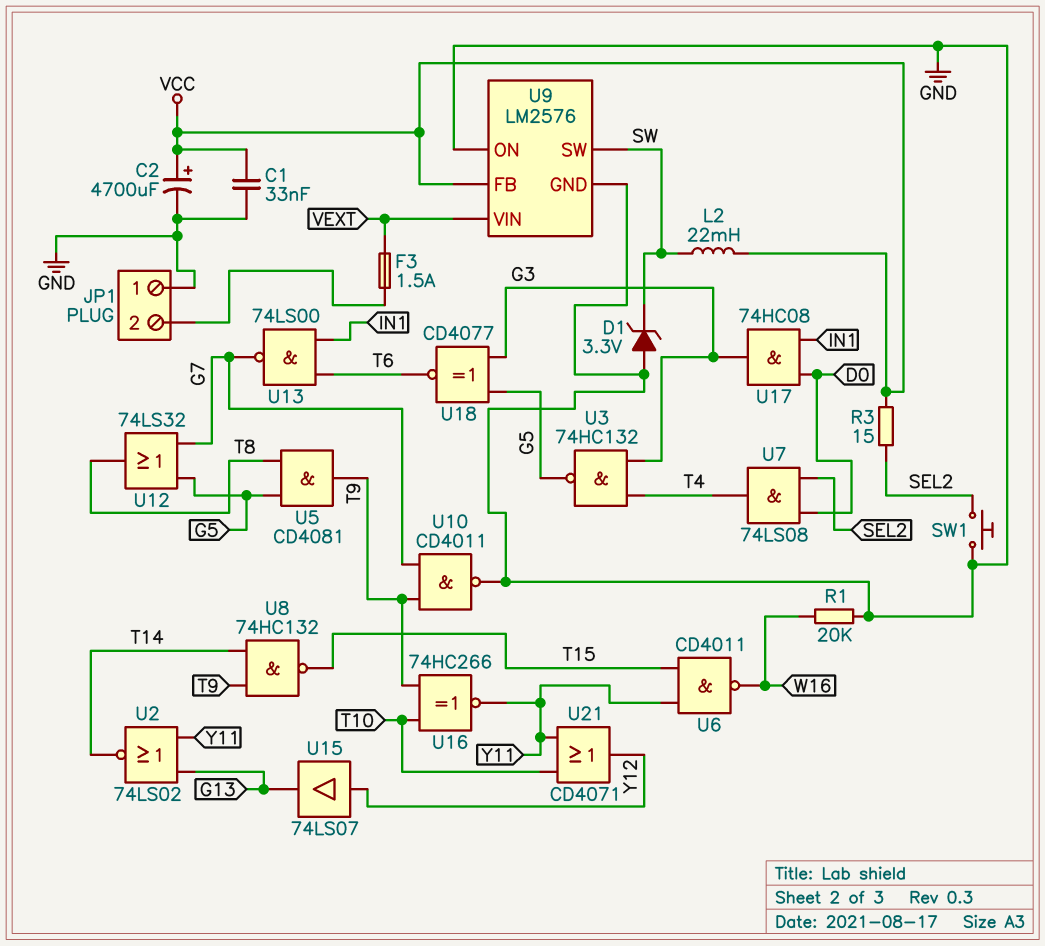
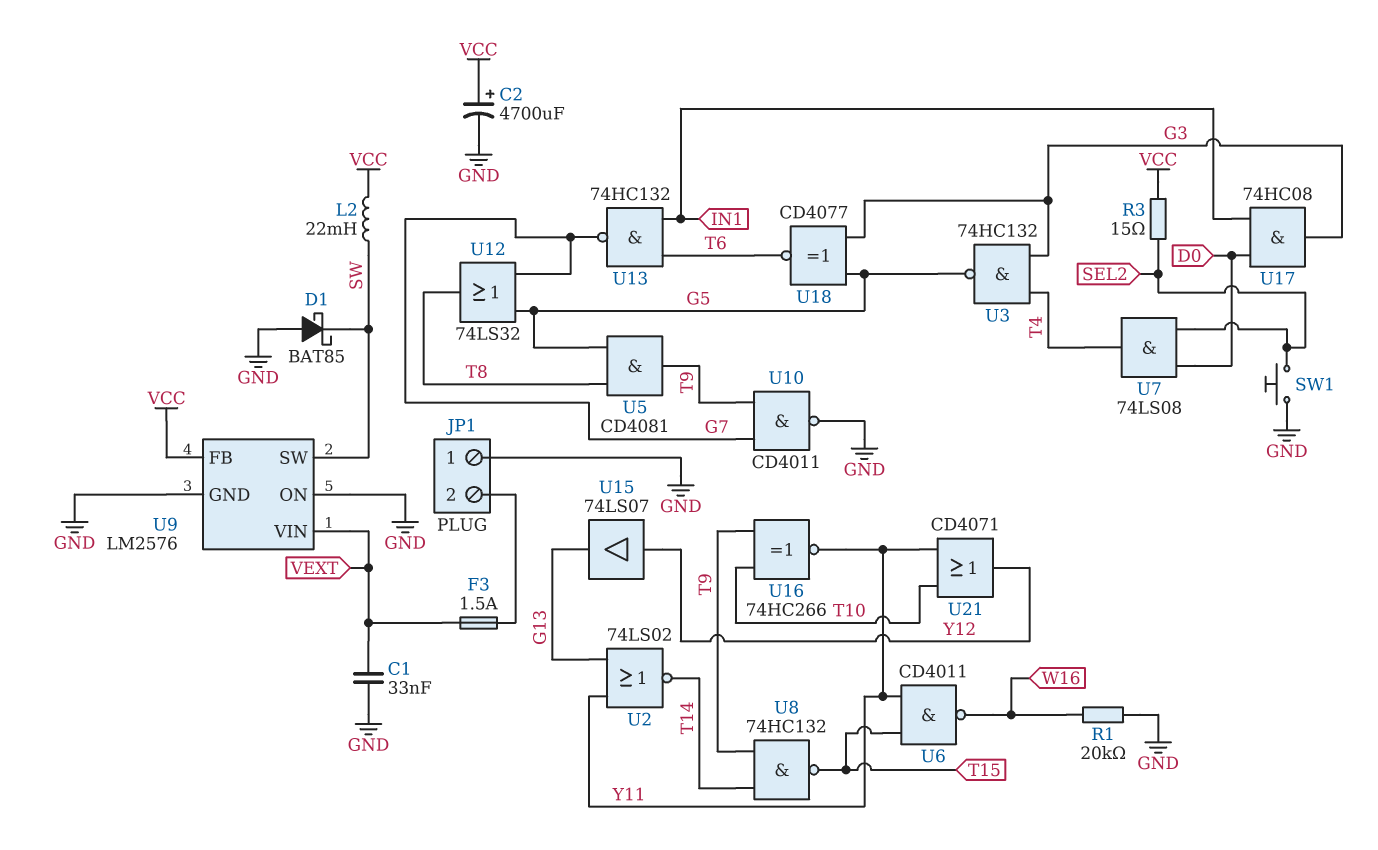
C1: 33nF (GND, VCC) -> 33nF (GND, VEXT)
D1: zener 3.3V (A GND, K SW) -> schottky BAT85 (A GND, K SW)
U13: NAND 74LS00 (in IN1, in T6, out G7) -> NAND 74HC132 (in IN1, in T6, out G7)

